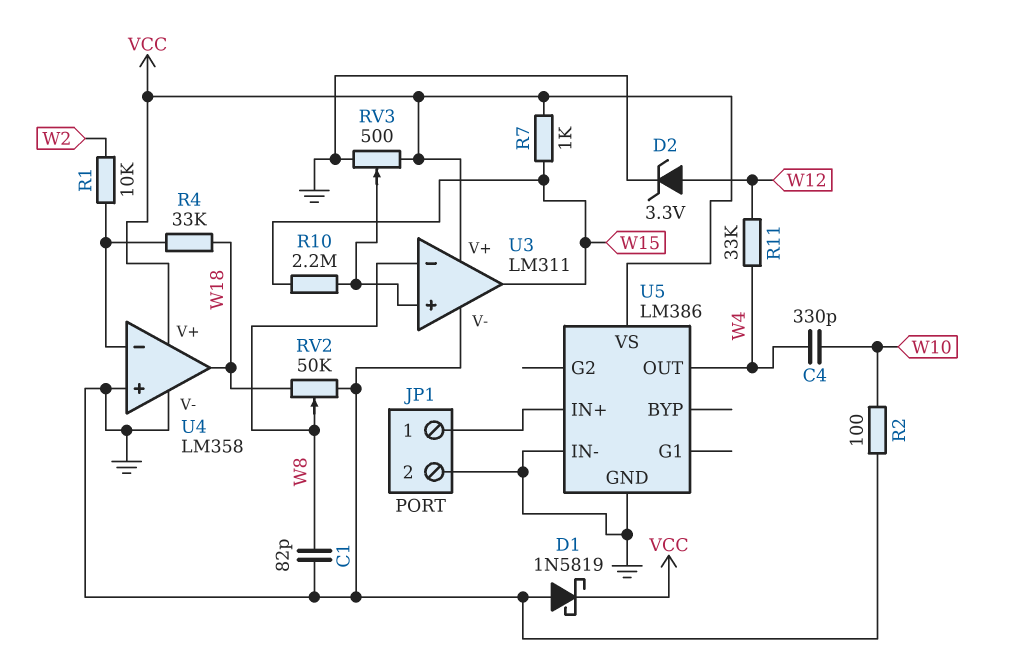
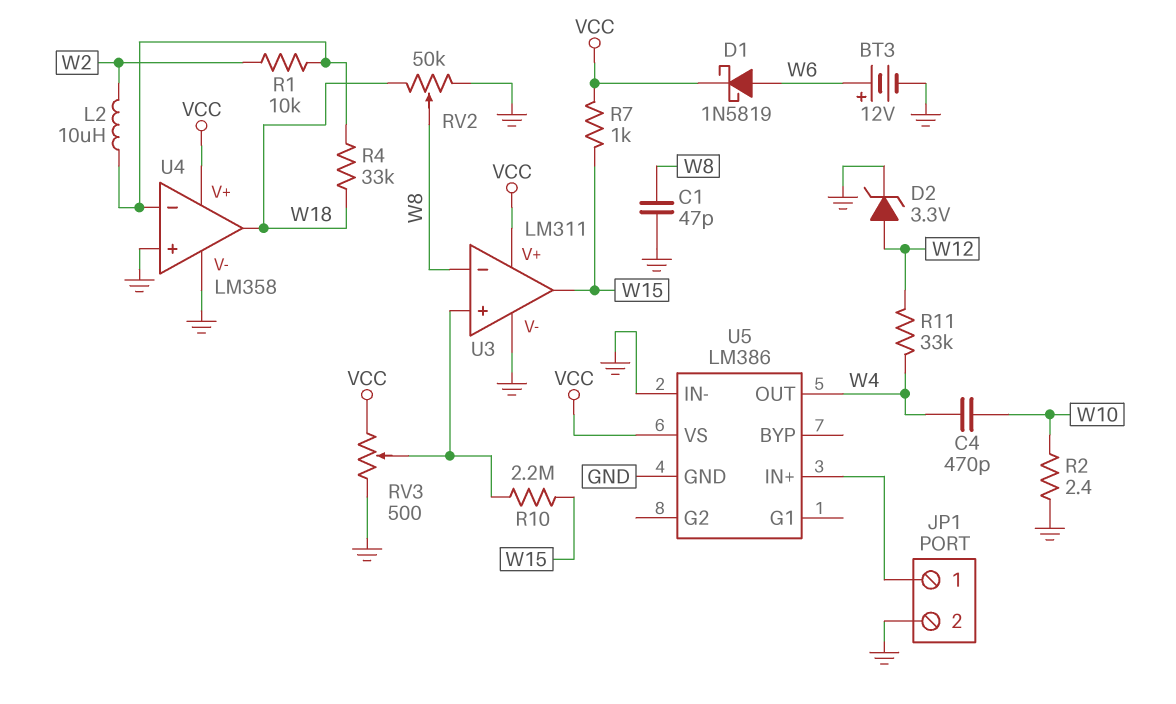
BT3: none -> 12V (plus W6, minus GND)
C1: 82pF (GND, W8) -> 47pF (GND, W8)
C4: 330pF (W4, W10) -> 470pF (W4, W10)
D1: schottky 1N5819 (A GND, K VCC) -> schottky 1N5819 (A W6, K VCC)
L2: none -> 10uH (U4/in-, W2)
R2: 100 (GND, W10) -> 2.4 (GND, W10)

